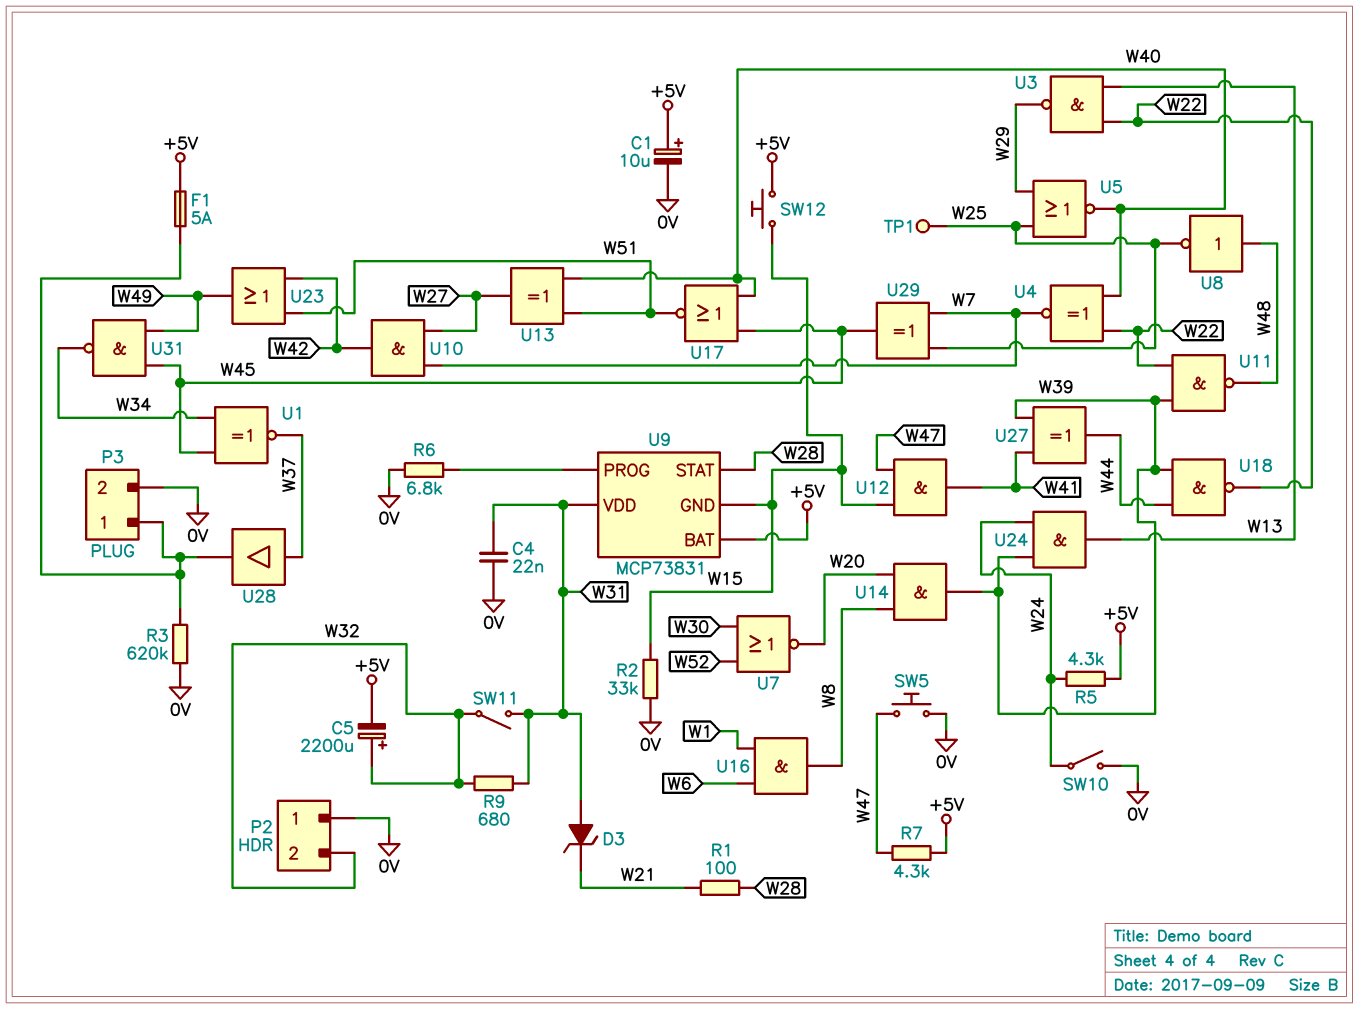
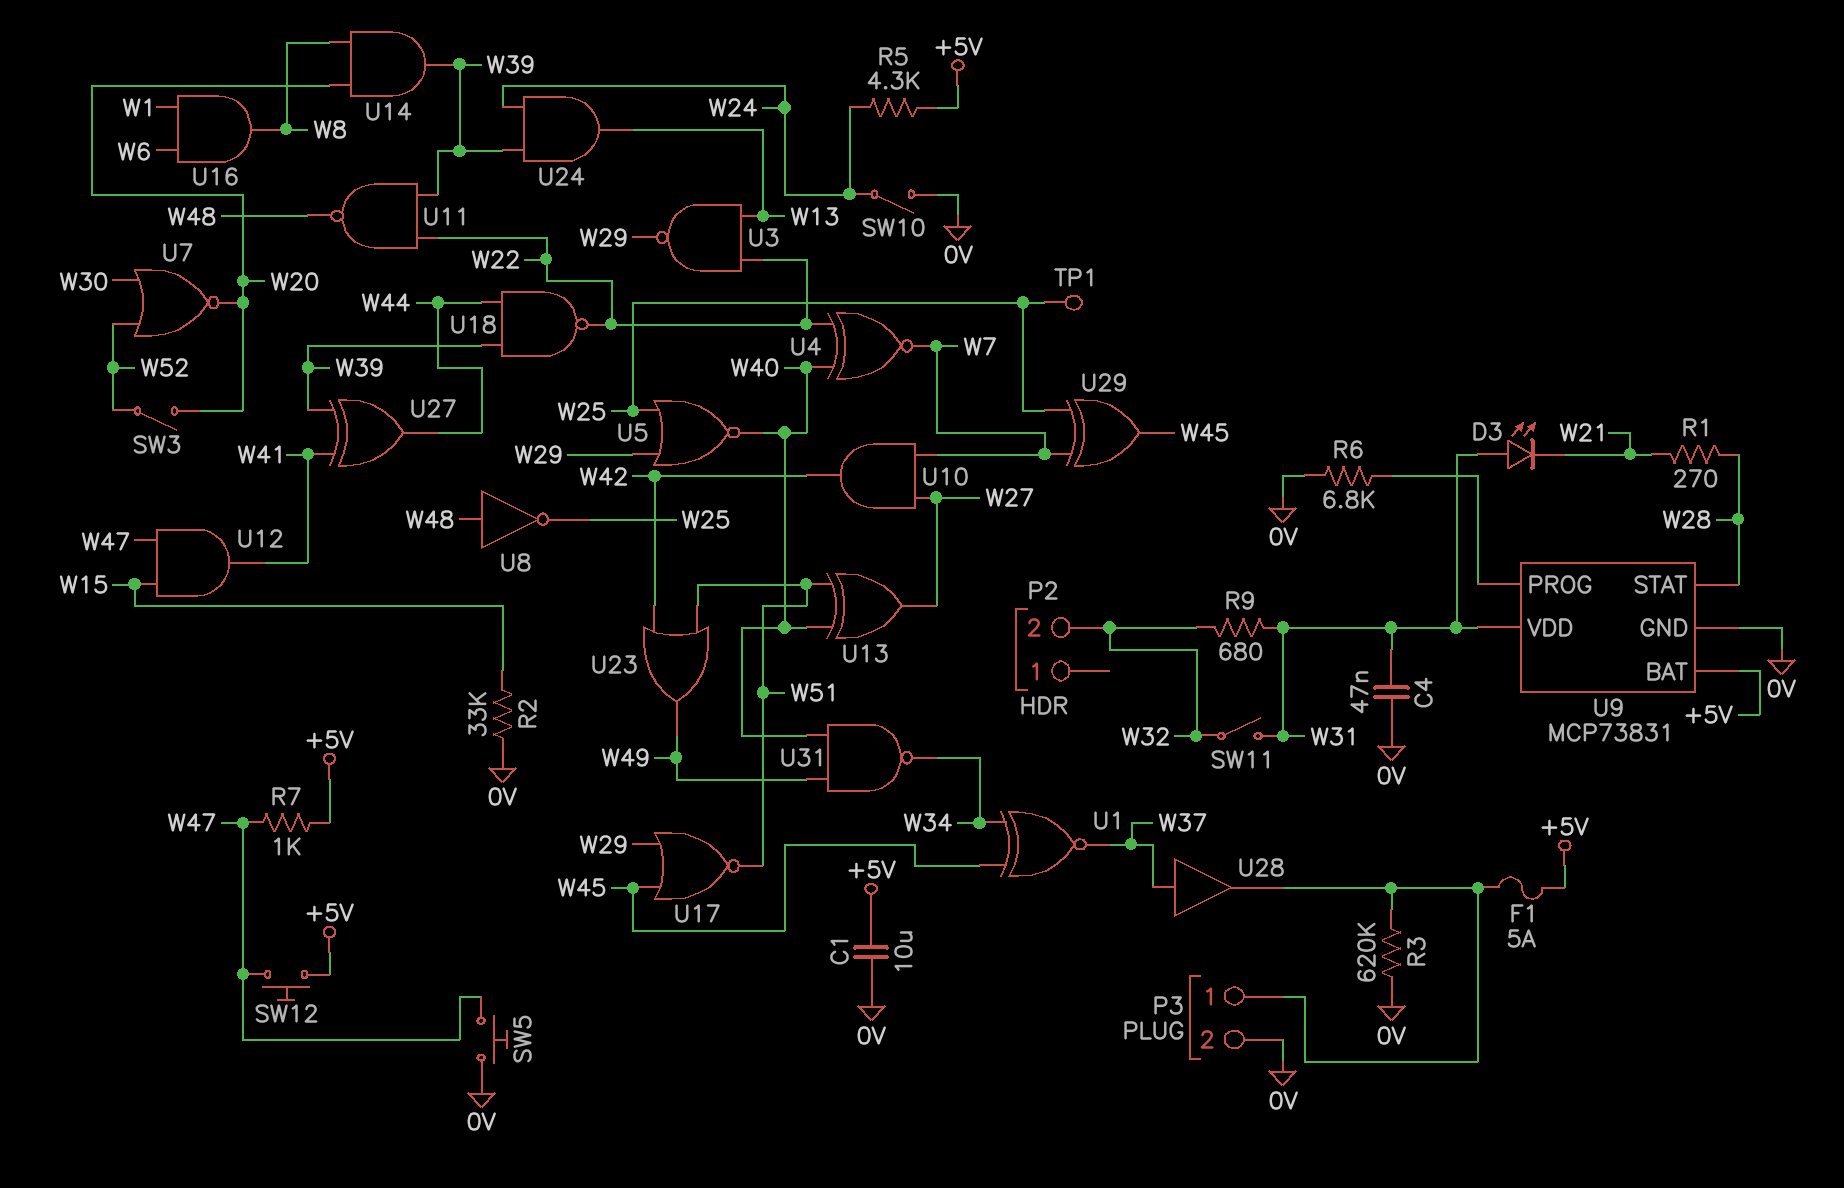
C1: 10uF (plus +5V, minus 0V) -> 10uF (+5V, 0V)
C4: 22nF (0V, W31) -> 47nF (0V, W31)
C5: 2200uF (plus W32, minus +5V) -> none
D3: zener (A W31, K W21) -> LED (A W31, K W21)
P2 pin 1: 0V -> none
R1: 100 (W21, W28) -> 270 (W21, W28)
R7: 4.3k (+5V, W47) -> 1k (+5V, W47)
SW3: none -> switch (W20, W52)
SW12: button (+5V, W15) -> button (+5V, W47)
U9 pin GND: W15 -> 0V
U17: NOR (in W40, in W45, out W51) -> NOR (in W29, in W45, out W51)
U31: NAND (in W45, in W49, out W34) -> NAND (in W40, in W49, out W34)

